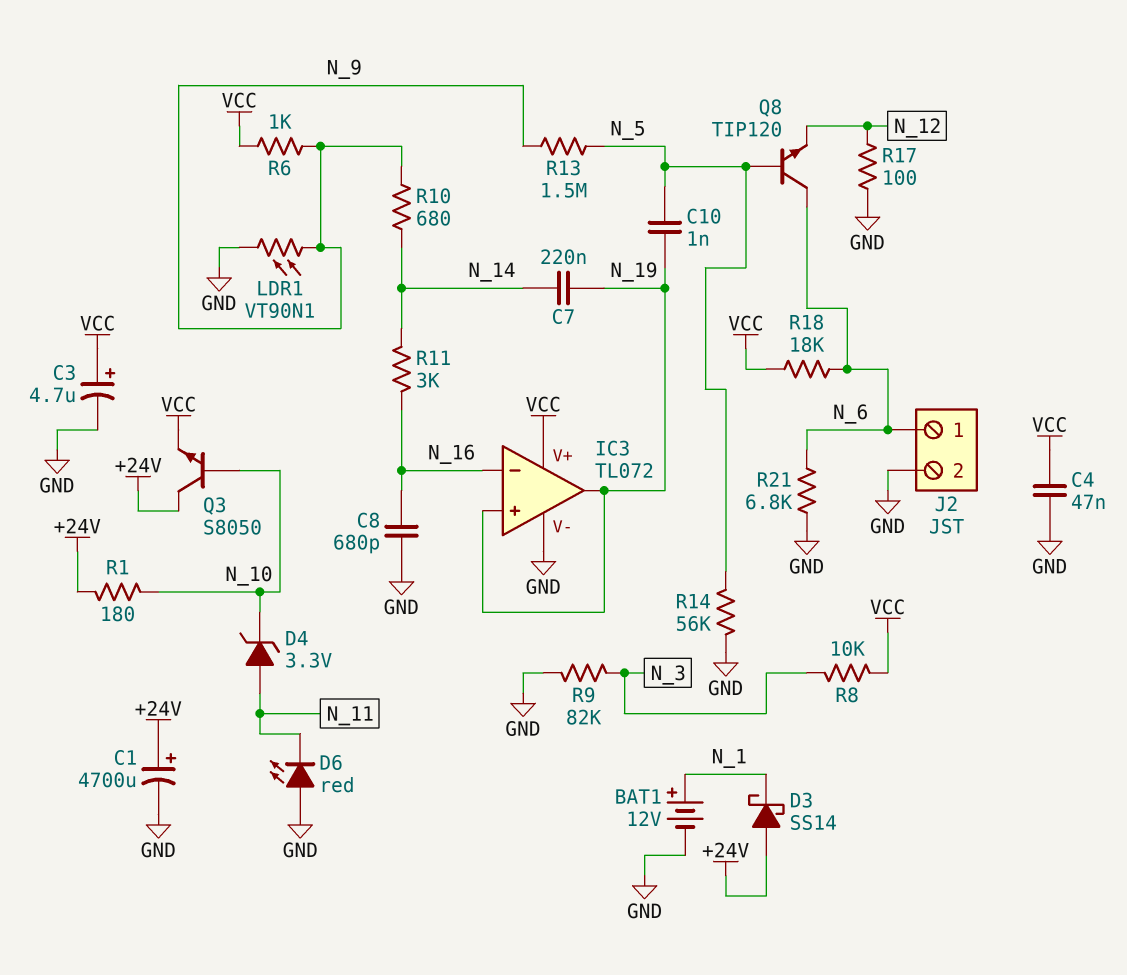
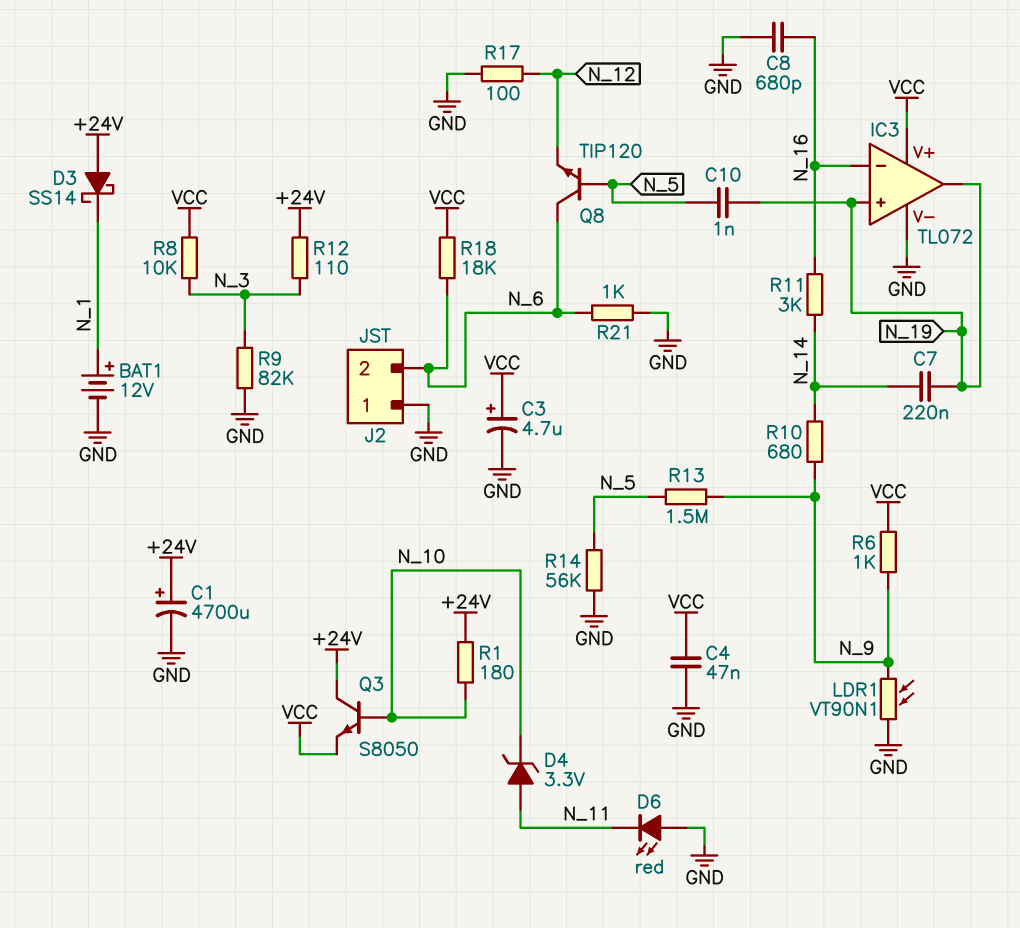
J2 pin 1: N_6 -> GND
J2 pin 2: GND -> N_6
R12: none -> 110 (+24V, N_3)
R21: 6.8k (GND, N_6) -> 1k (GND, N_6)

